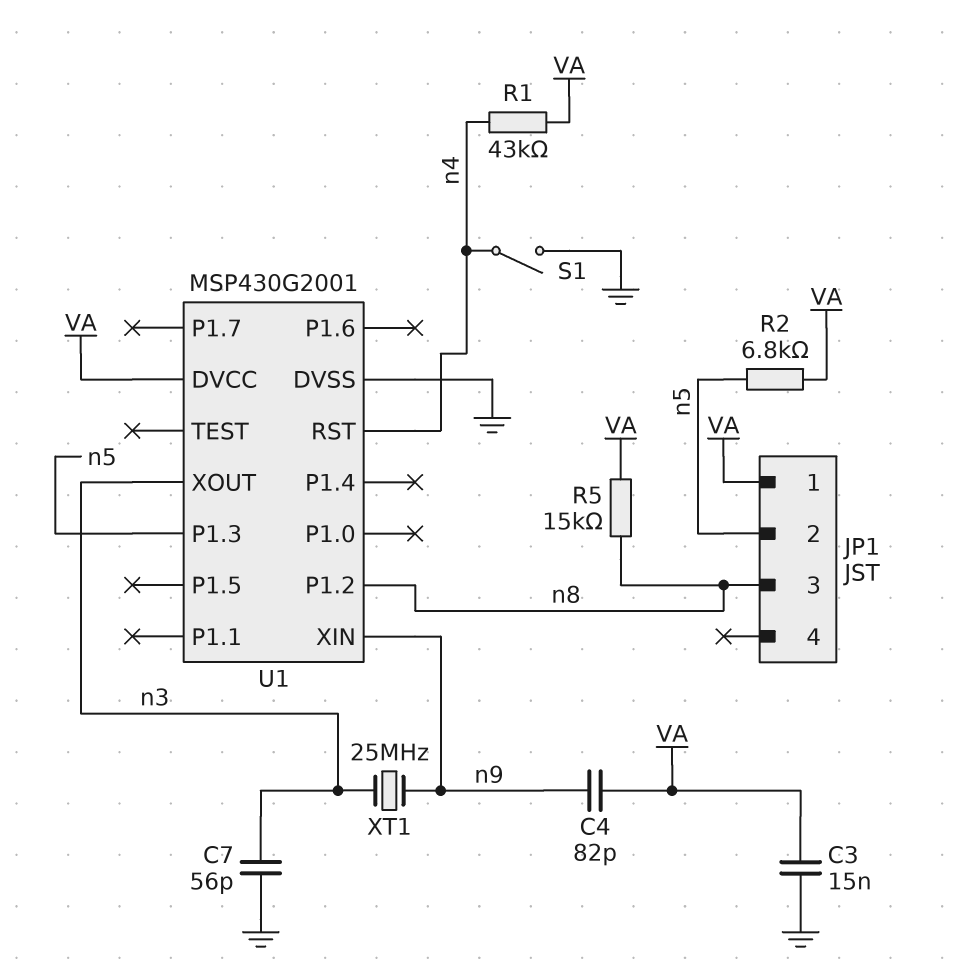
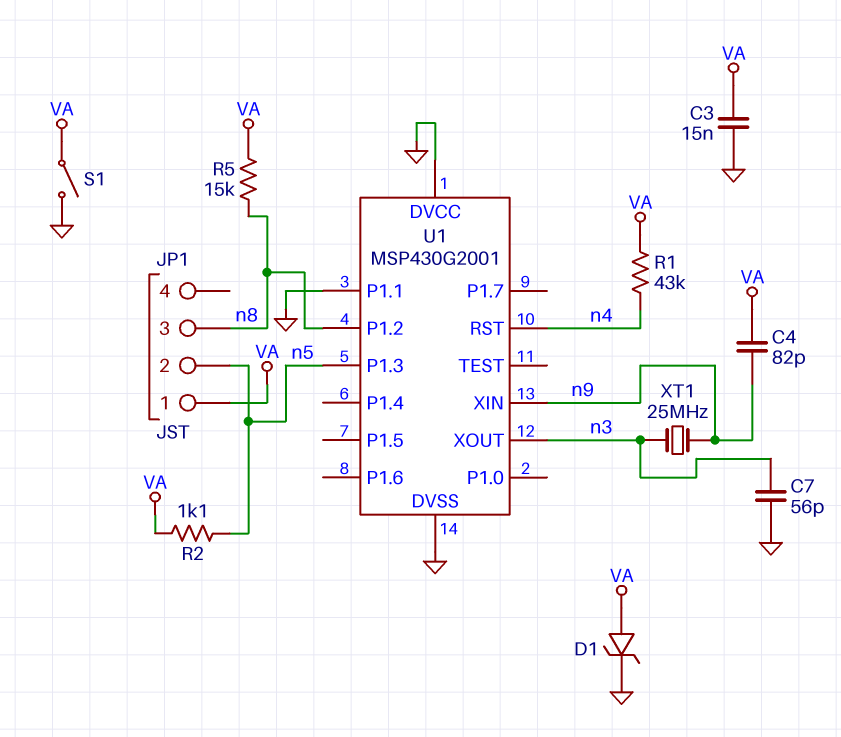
D1: none -> zener (A VA, K GND)
R2: 6.8k (VA, n5) -> 1.1k (VA, n5)
S1: switch (GND, n4) -> switch (GND, VA)
U1 pin DVCC: VA -> GND
U1 pin P1.1: none -> GND

